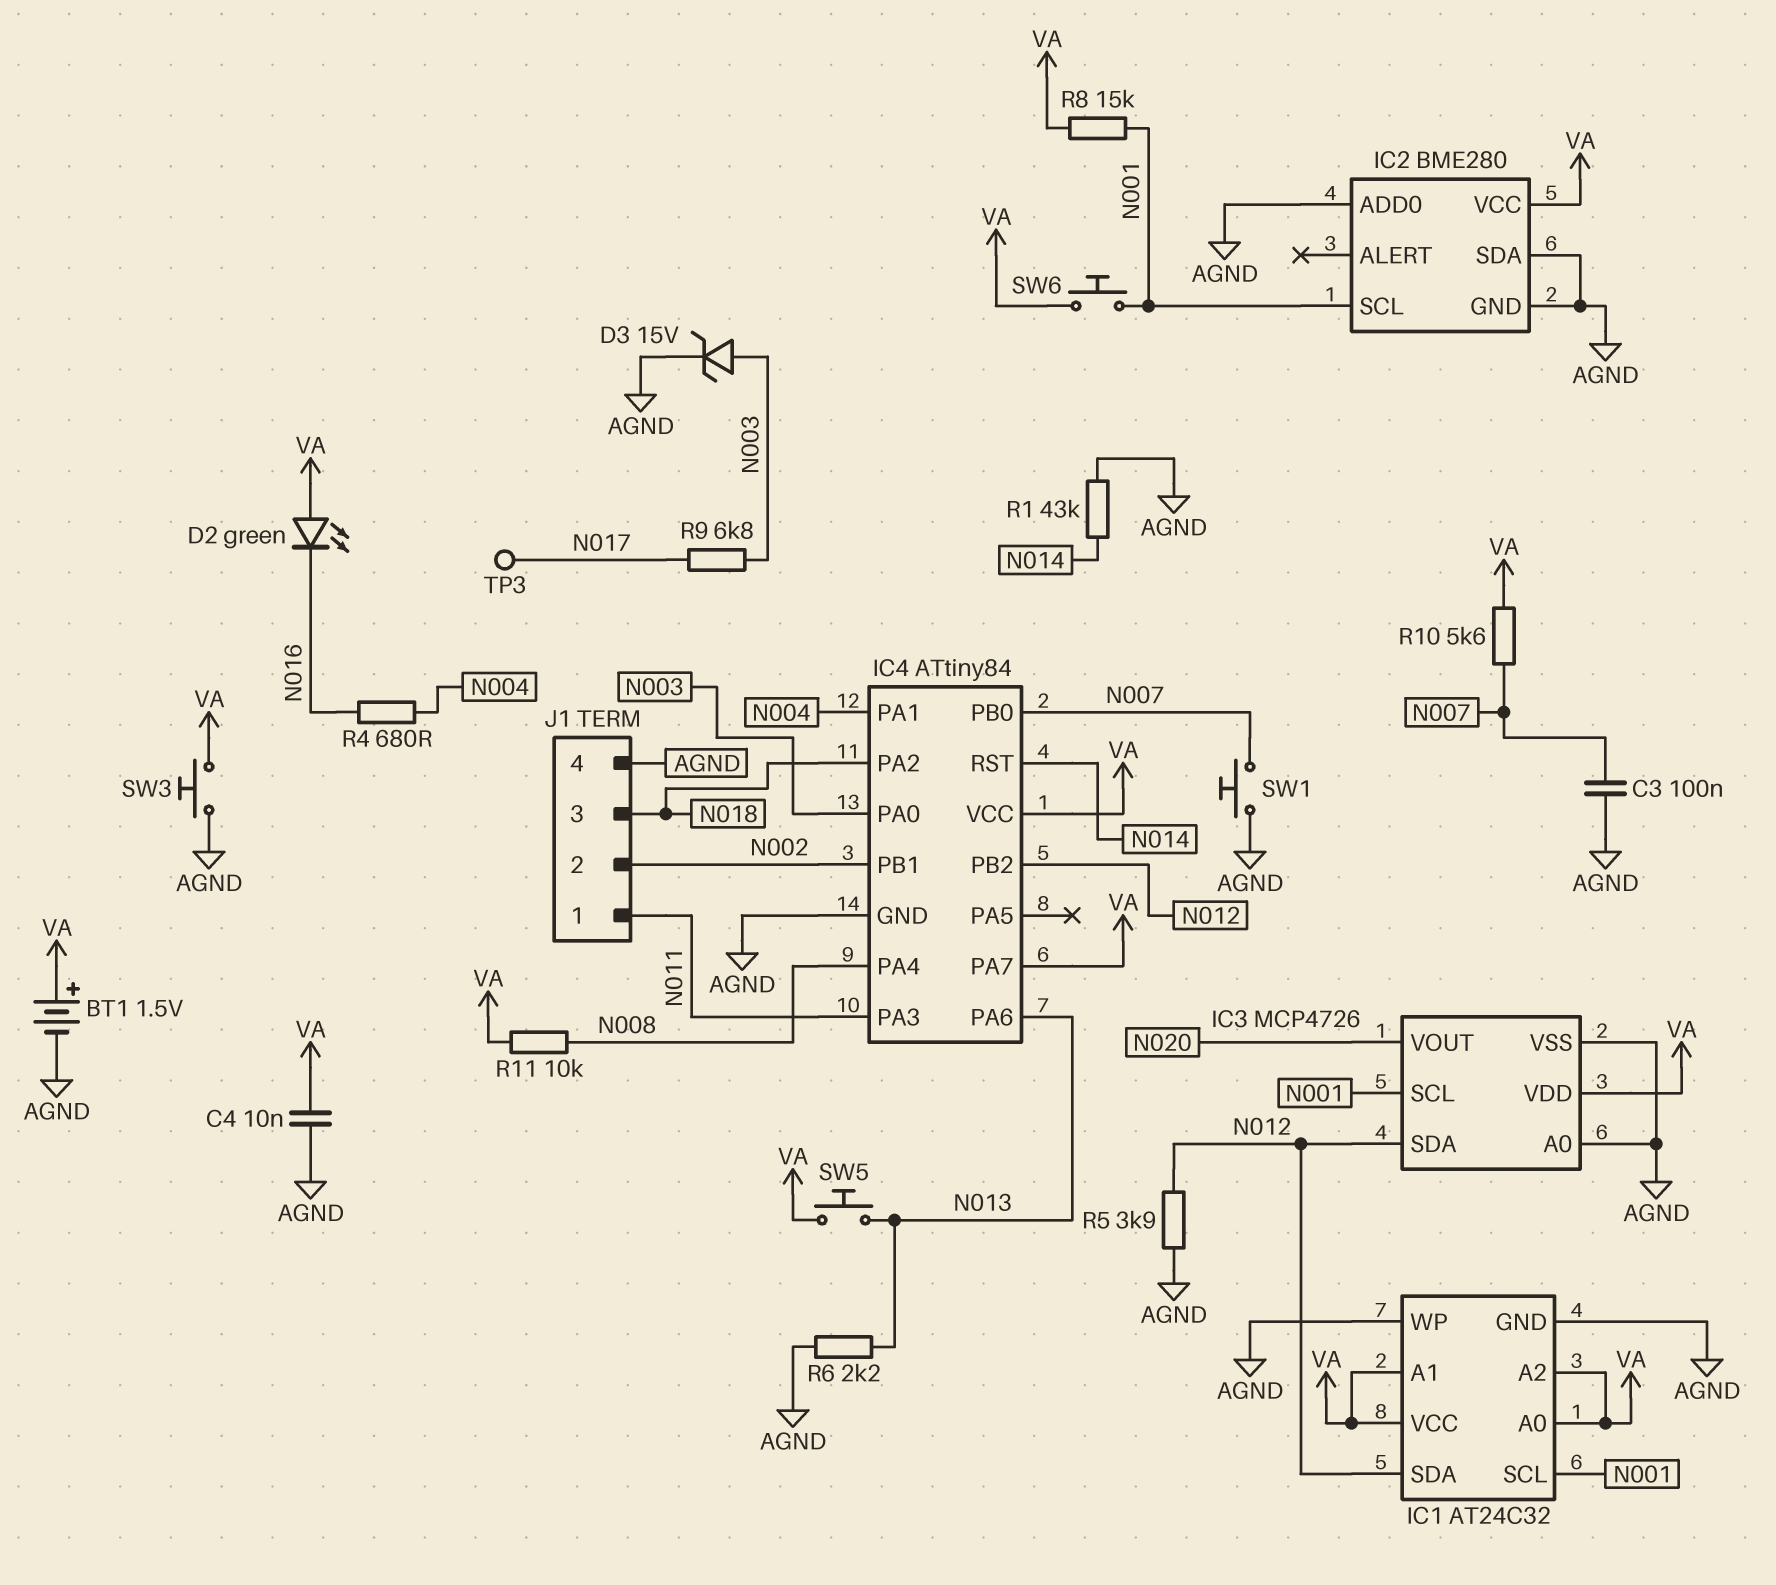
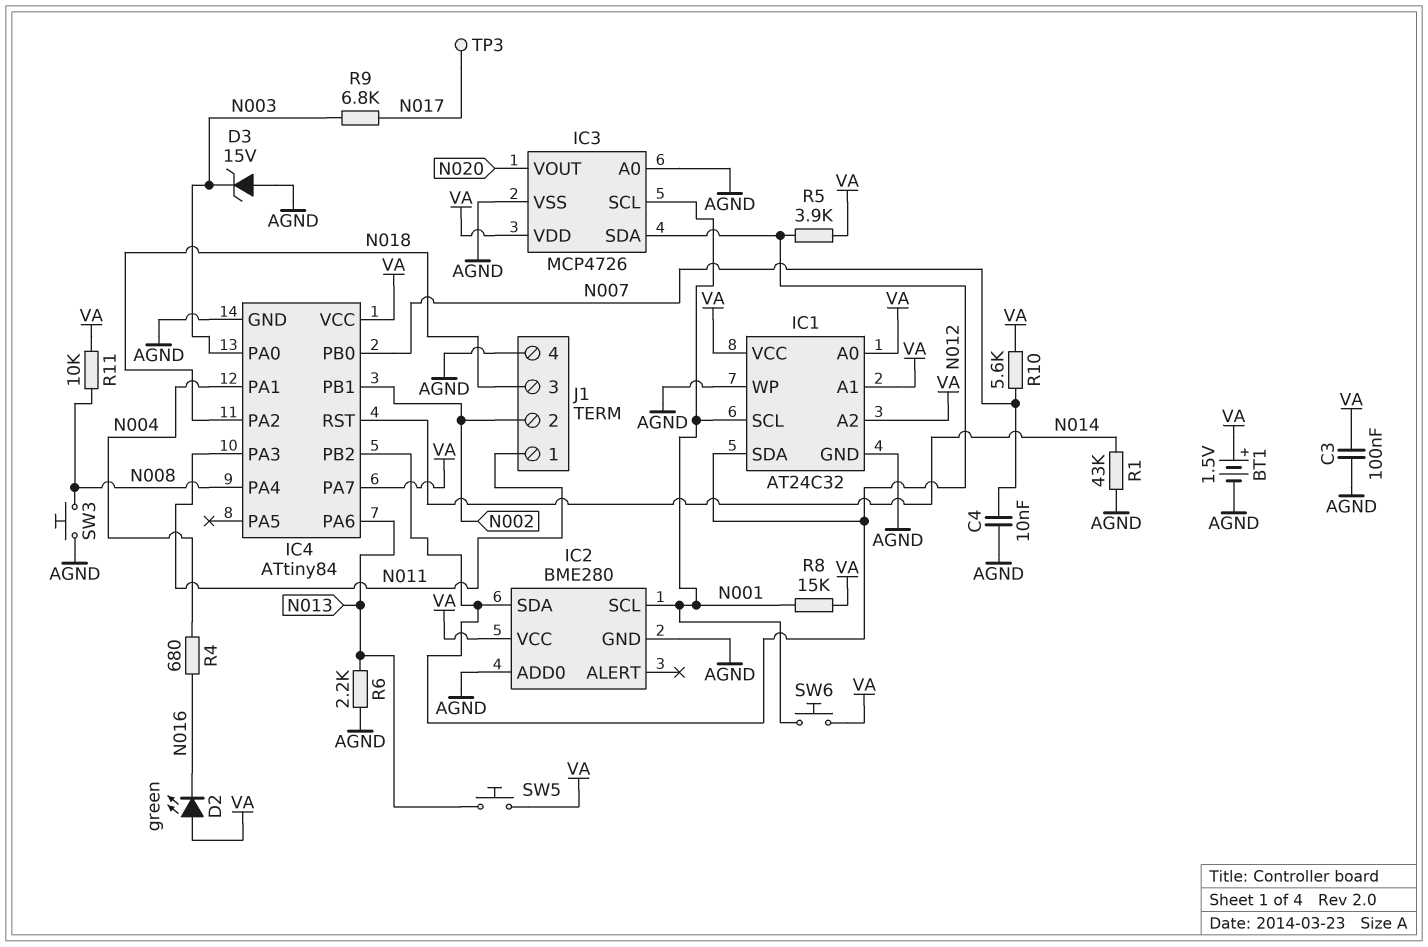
C3: 100nF (AGND, N007) -> 100nF (AGND, VA)
C4: 10nF (AGND, VA) -> 10nF (AGND, N007)
D3: zener 15V (A N003, K AGND) -> zener 15V (A AGND, K N003)
IC2 pin SDA: AGND -> N012
R5: 3.9k (AGND, N012) -> 3.9k (N012, VA)
SW1: button (AGND, N007) -> none
SW3: button (AGND, VA) -> button (AGND, N008)

